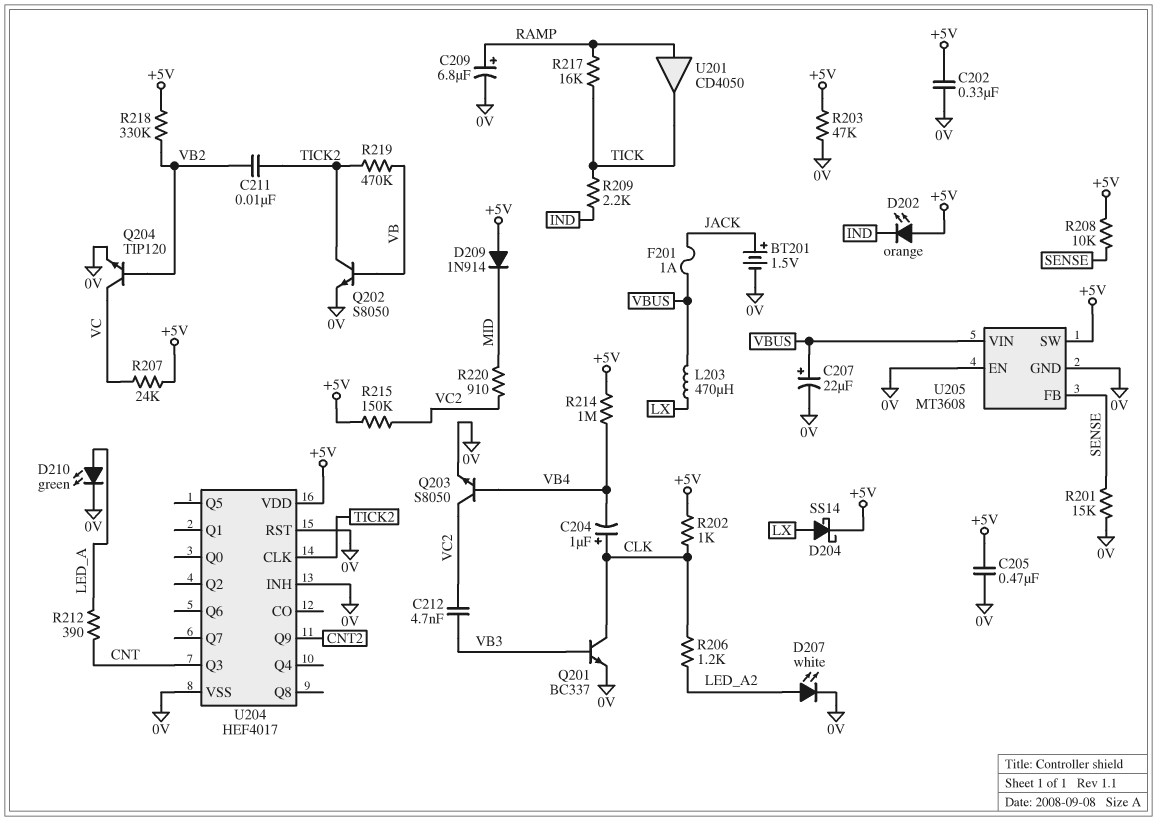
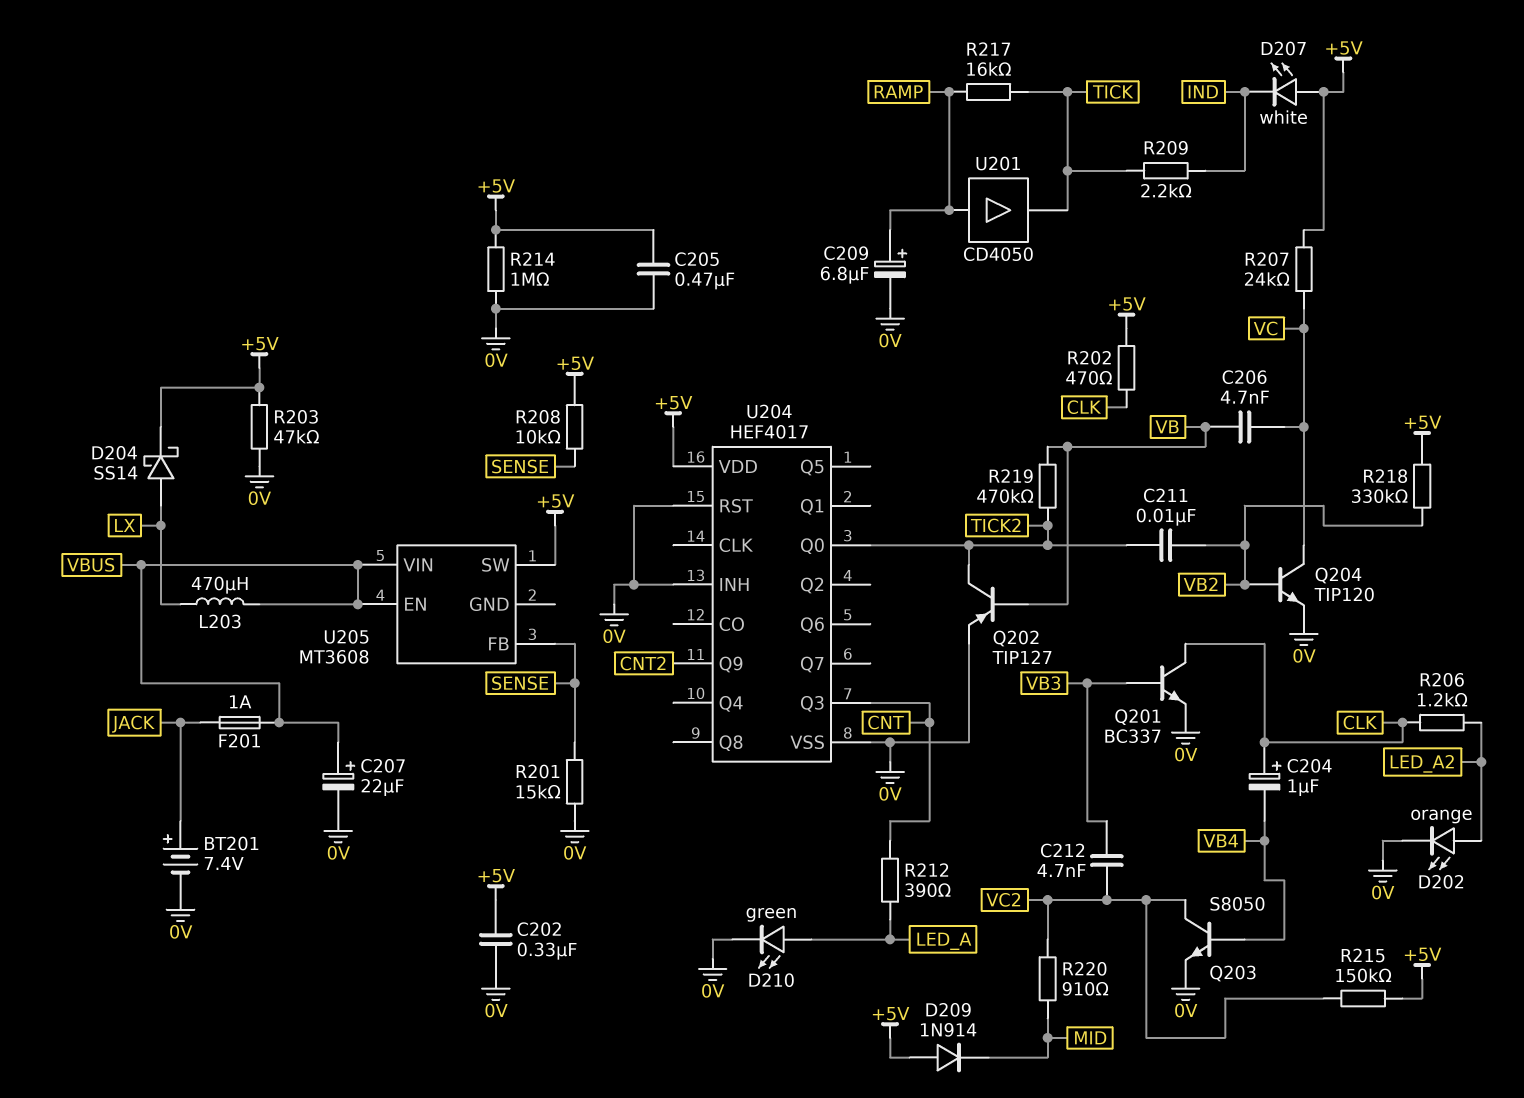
BT201: 1.5V (plus JACK, minus 0V) -> 7.4V (plus JACK, minus 0V)
C206: none -> 4.7nF (VB, VC)
D202: LED orange (A +5V, K IND) -> LED orange (A LED_A2, K 0V)
D207: LED white (A LED_A2, K 0V) -> LED white (A +5V, K IND)
Q202: NPN S8050 (B VB, C TICK2, E 0V) -> PNP TIP127 (B VB, C TICK2, E 0V)
R202: 1k (+5V, CLK) -> 470 (+5V, CLK)
R214: 1M (+5V, VB4) -> 1M (+5V, 0V)
U204 pin CLK: TICK2 -> none
U204 pin Q0: none -> TICK2
U205 pin EN: 0V -> VBUS
U205 pin GND: 0V -> none

